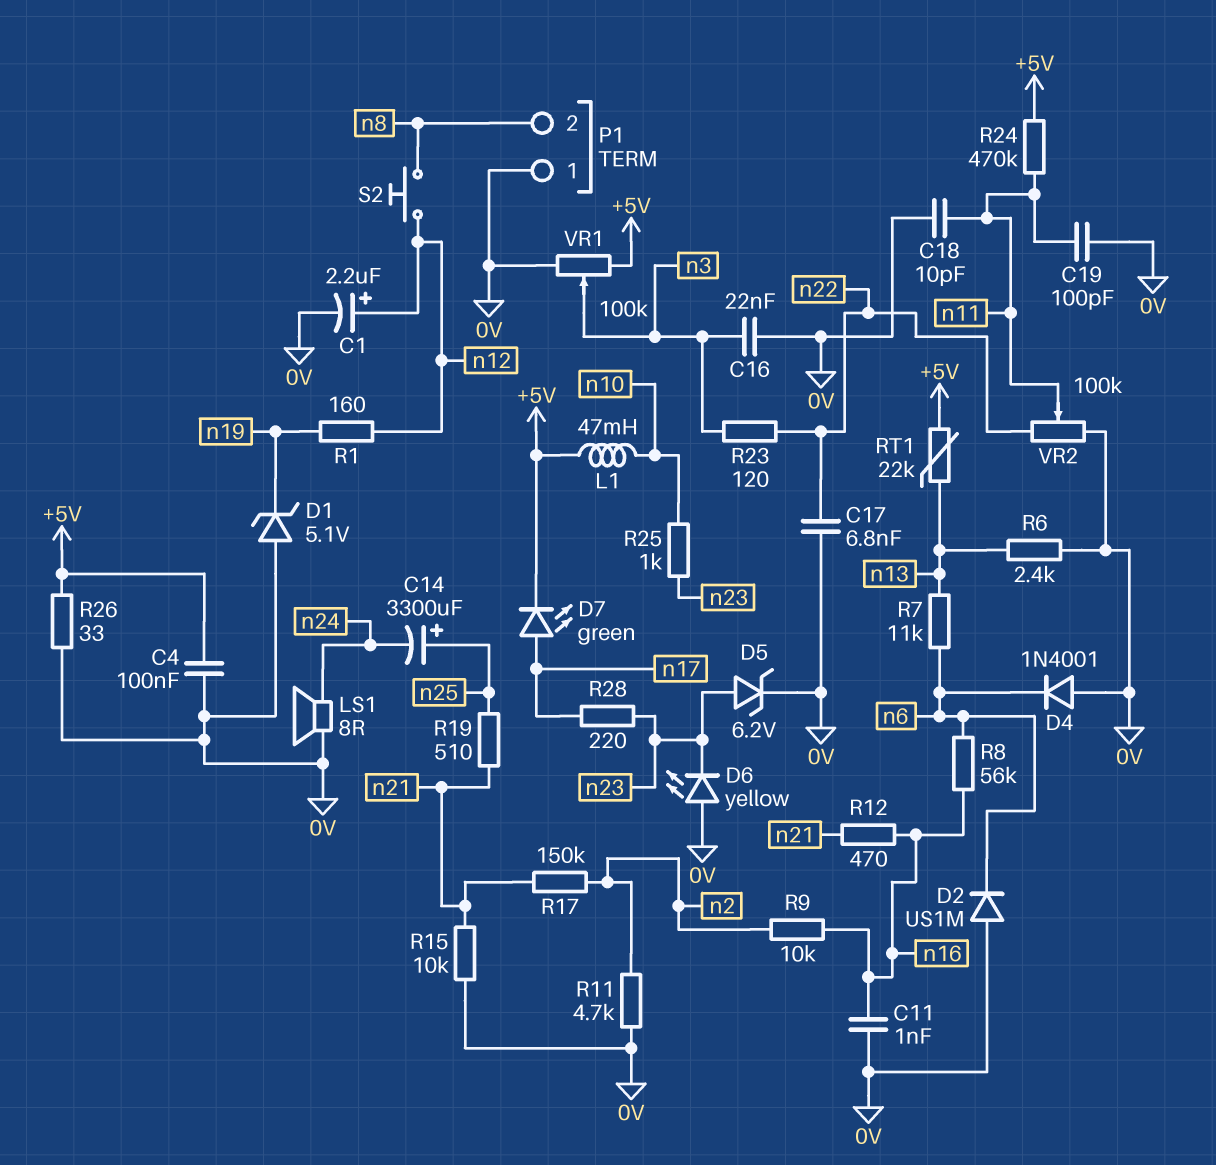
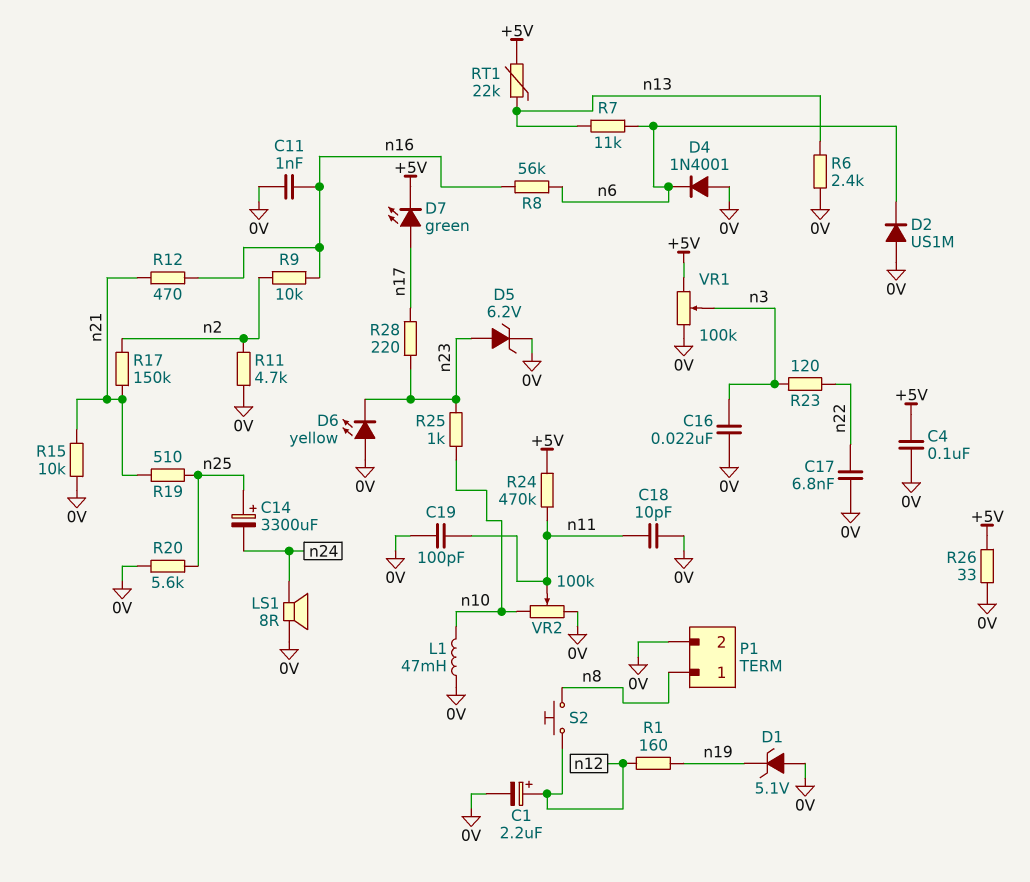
L1: 47mH (+5V, n10) -> 47mH (0V, n10)
P1 pin 1: 0V -> n8
P1 pin 2: n8 -> 0V
R20: none -> 5.6k (0V, n25)
VR2: 100k (0V, n22, wiper n11) -> 100k (0V, n10, wiper n11)

